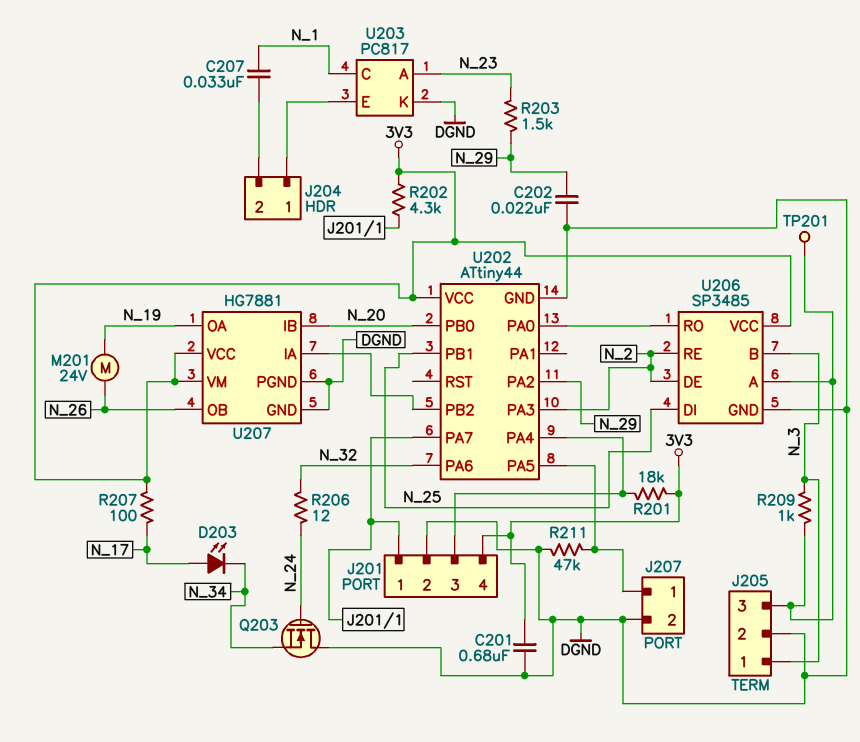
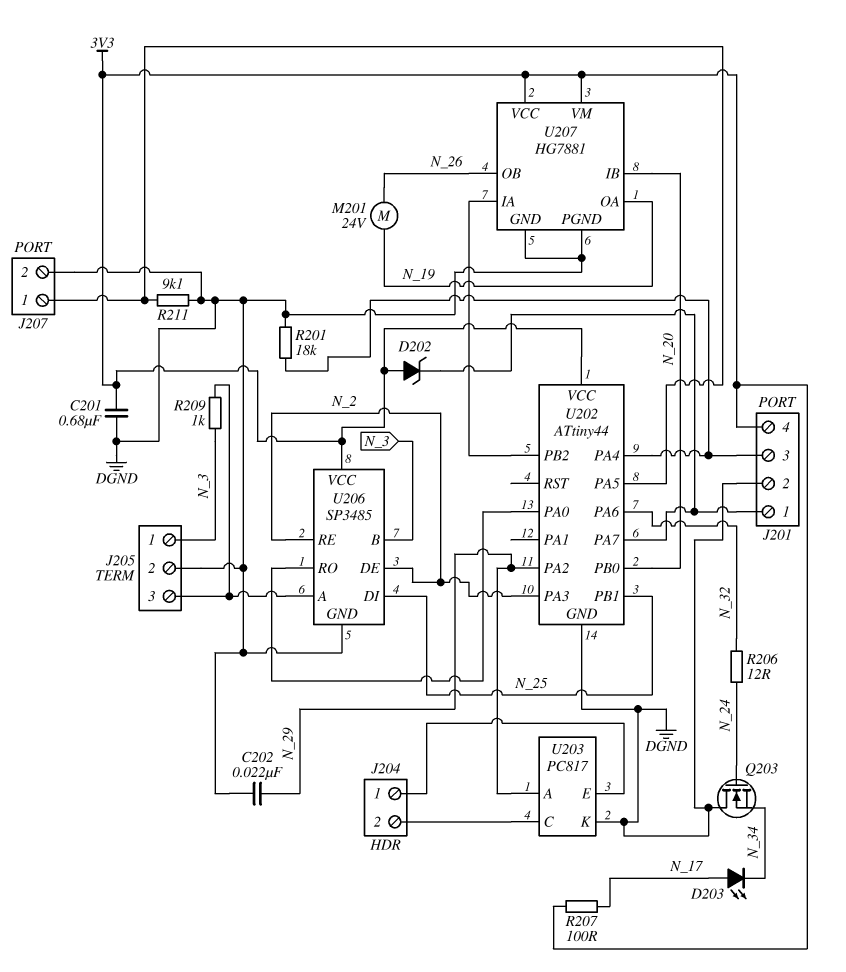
C207: 33nF (J204/2, N_1) -> none
D202: none -> zener (A 3V3, K J201/1)
R201: 18k (3V3, J201/3) -> 18k (DGND, J201/3)
R202: 4.3k (3V3, J201/1) -> none
R203: 1.5k (N_23, N_29) -> none
R211: 47k (DGND, J207/1) -> 9.1k (DGND, J207/1)
TP201: test point (J205/3) -> none
U203 pin A: N_23 -> N_29
U203 pin C: N_1 -> J204/2

